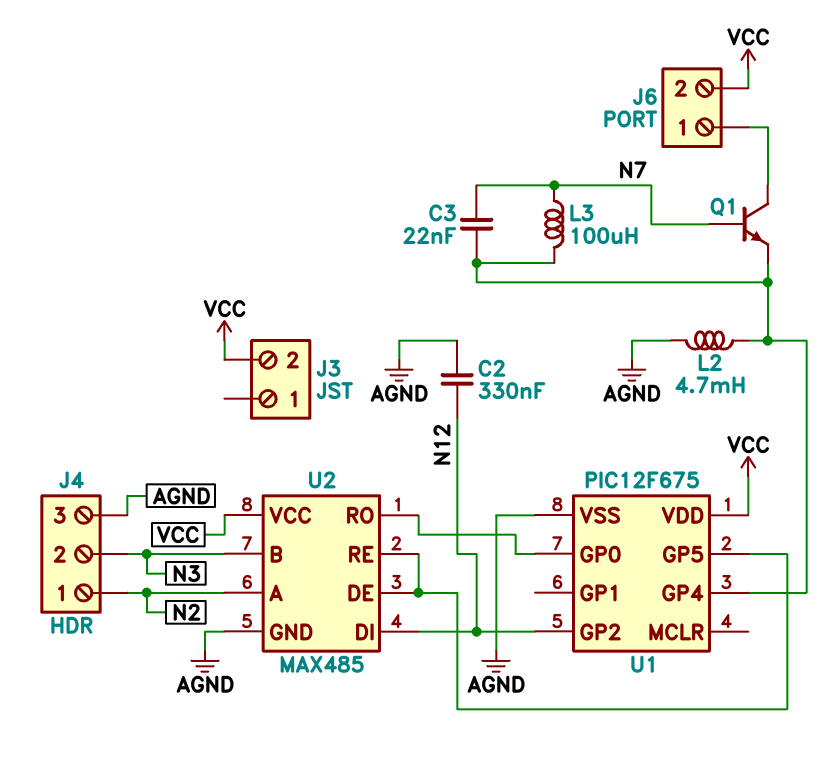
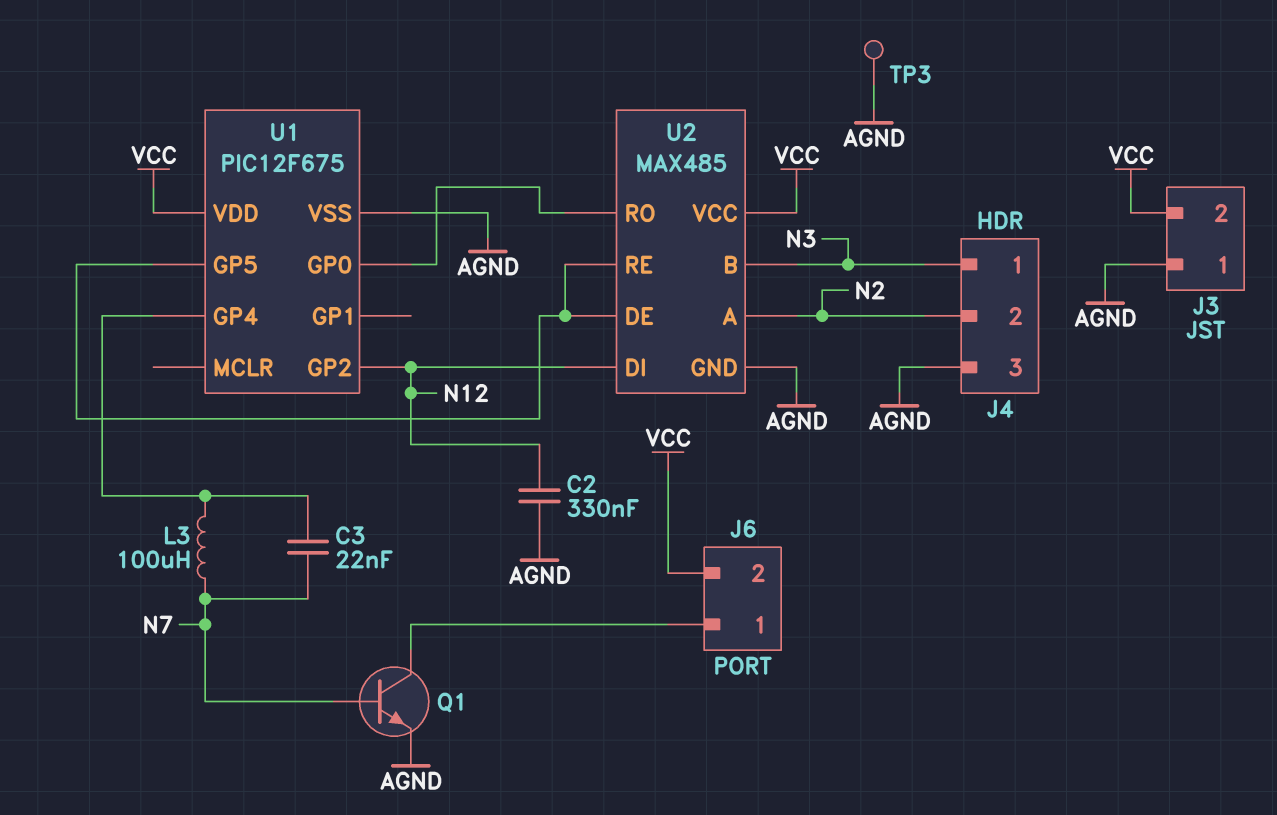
J3 pin 1: none -> AGND
J4 pin 1: N2 -> N3
J4 pin 2: N3 -> N2
L2: 4.7mH (AGND, U1/GP4) -> none
Q1: NPN (B N7, C J6/1, E U1/GP4) -> NPN (B N7, C J6/1, E AGND)
TP3: none -> test point (AGND)

